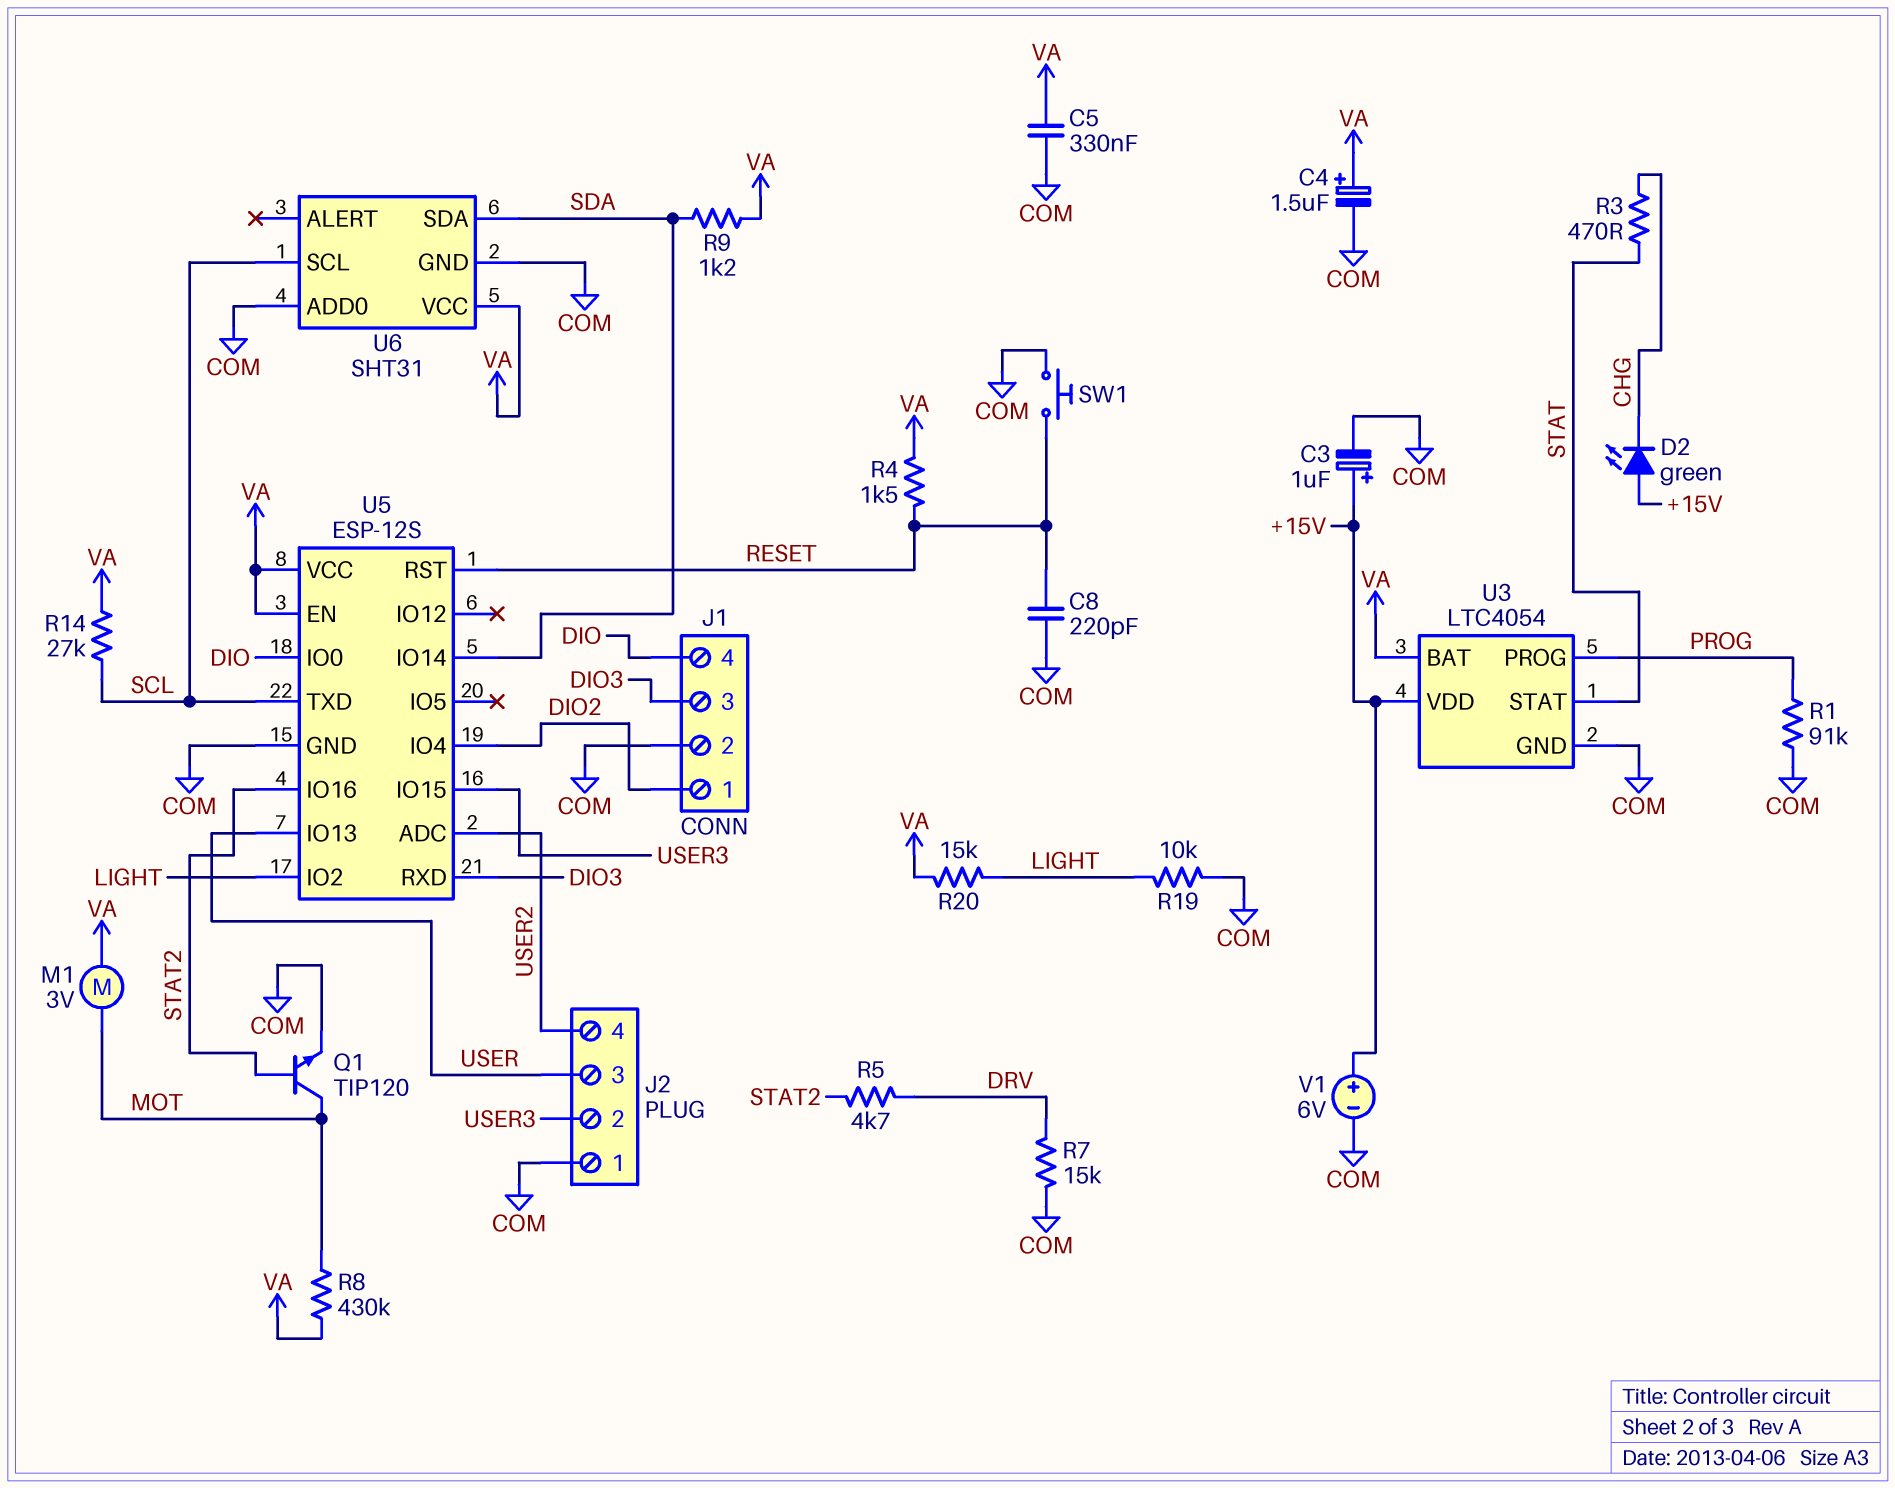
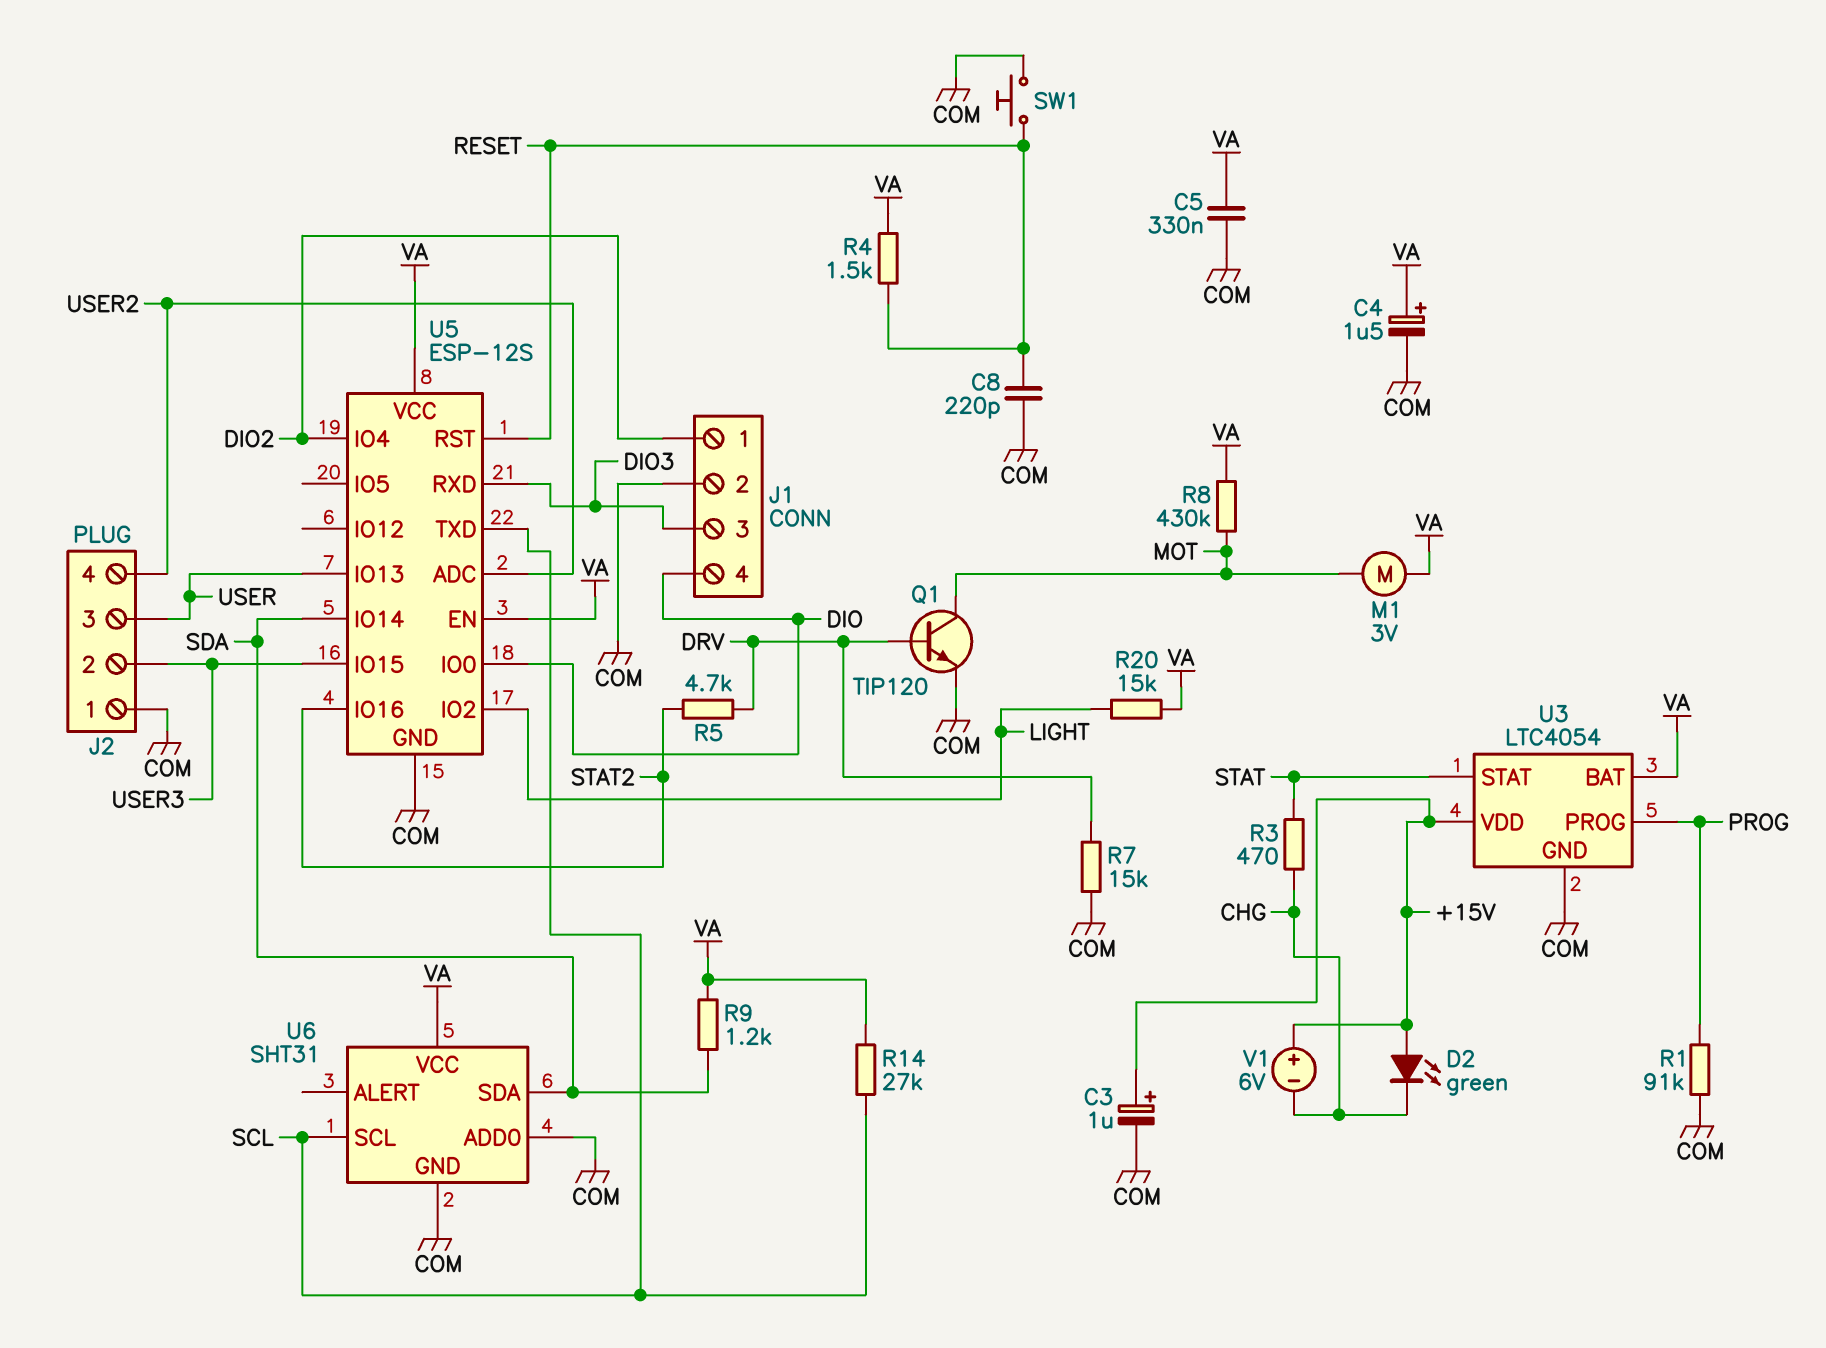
Q1: NPN TIP120 (B STAT2, C MOT, E COM) -> NPN TIP120 (B DRV, C MOT, E COM)
R19: 10k (COM, LIGHT) -> none
V1: 6V (plus +15V, minus COM) -> 6V (plus +15V, minus CHG)

